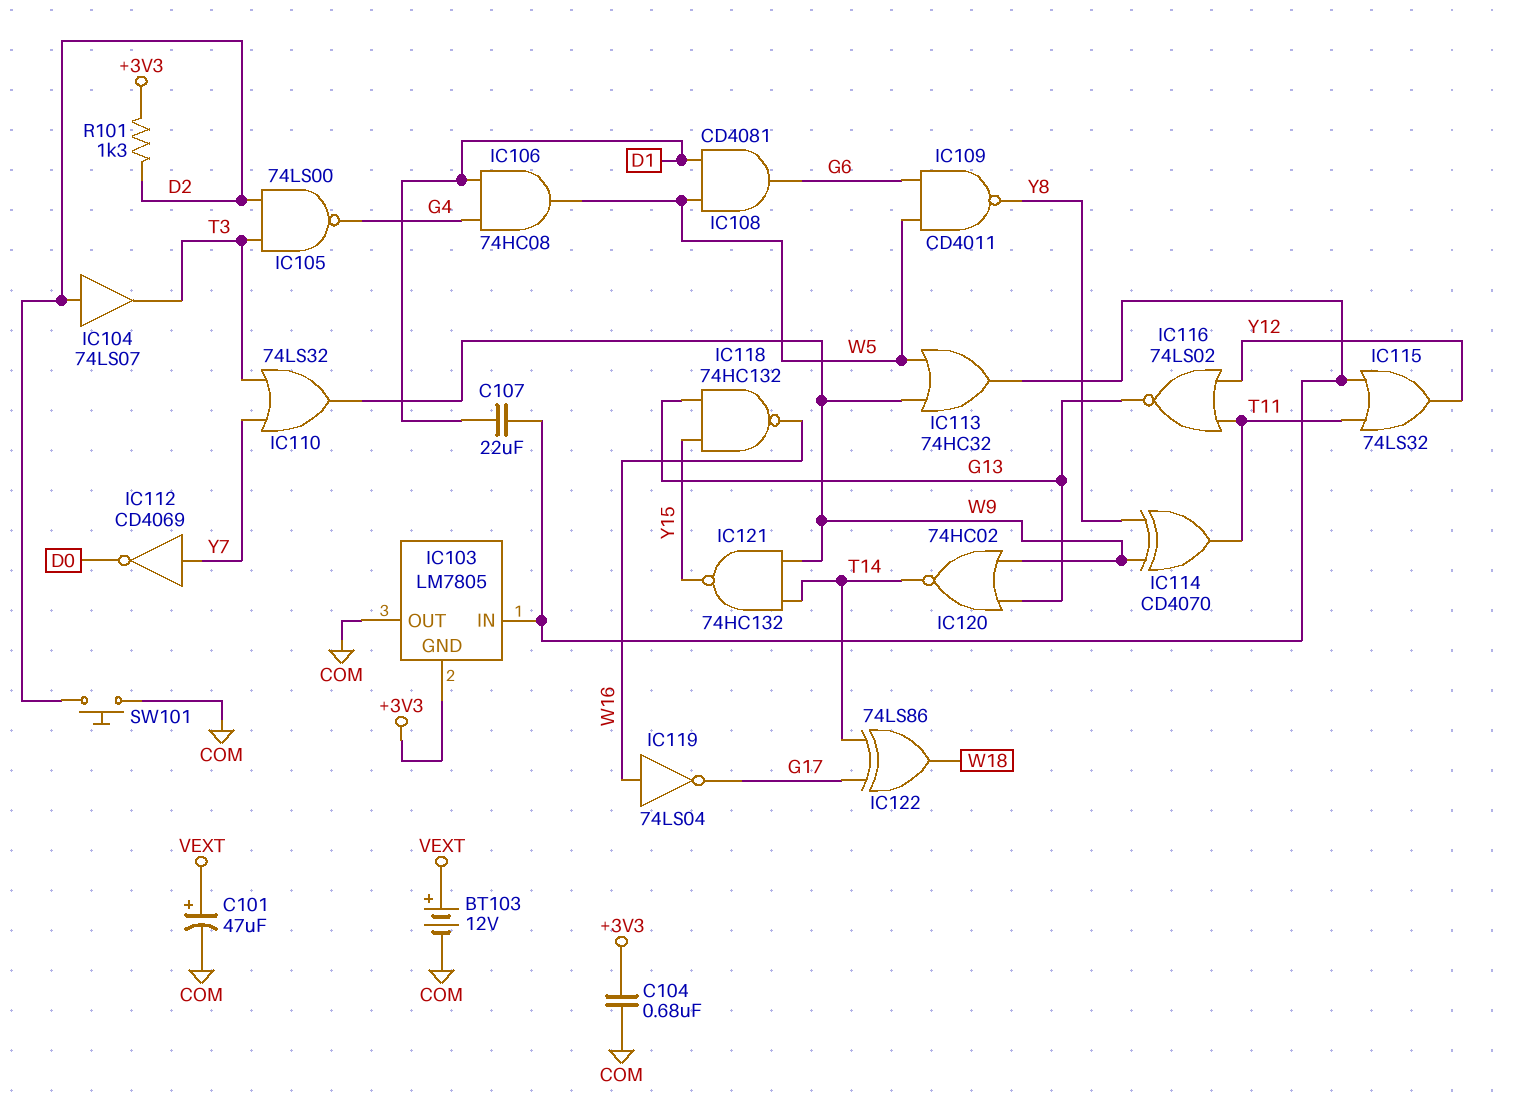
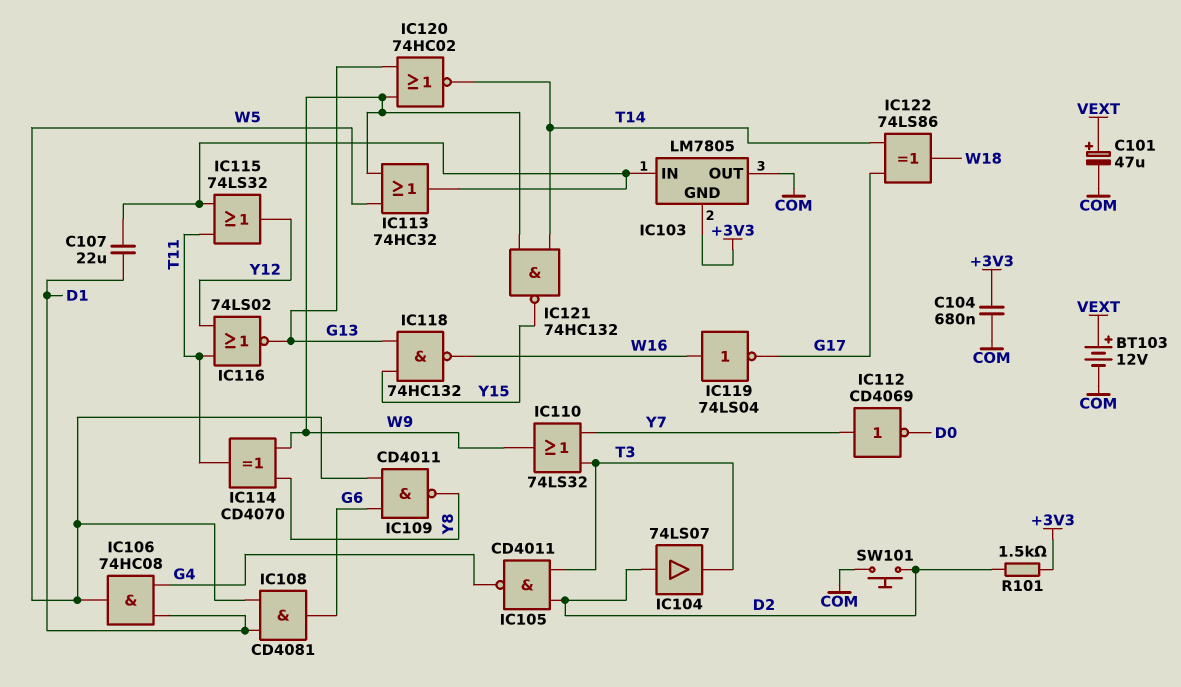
IC105: NAND 74LS00 (in D2, in T3, out G4) -> NAND CD4011 (in D2, in T3, out G4)
R101: 1.3k (+3V3, D2) -> 1.5k (+3V3, D2)

